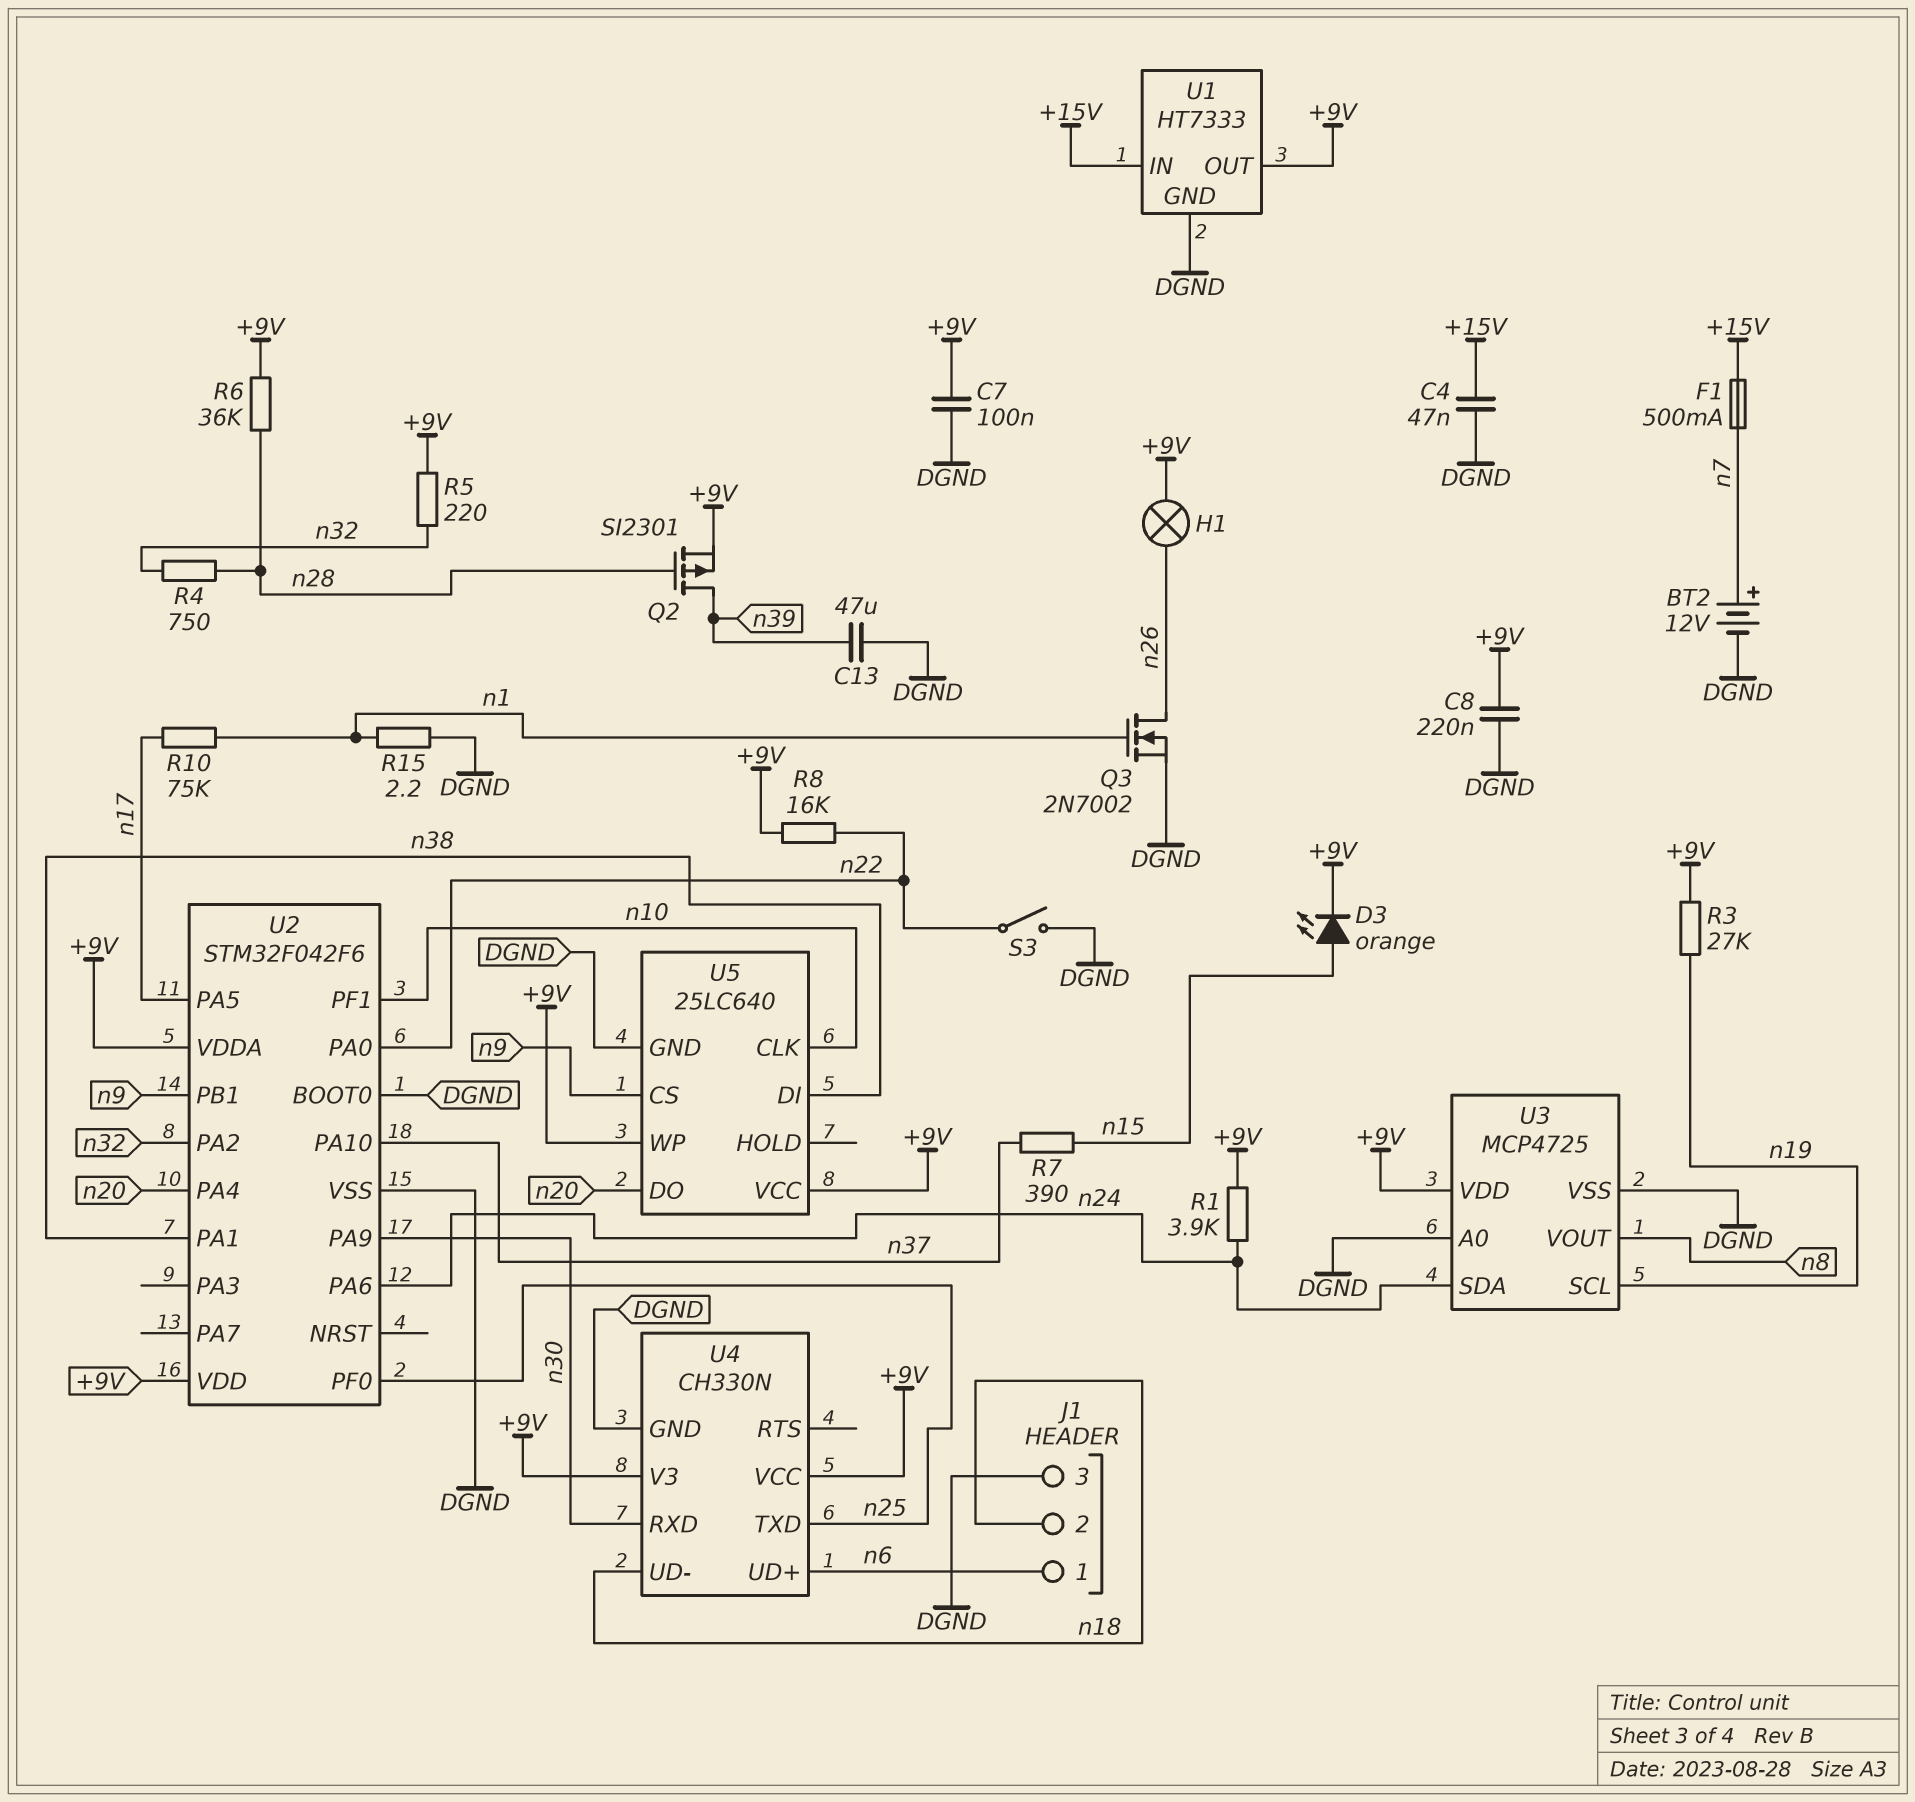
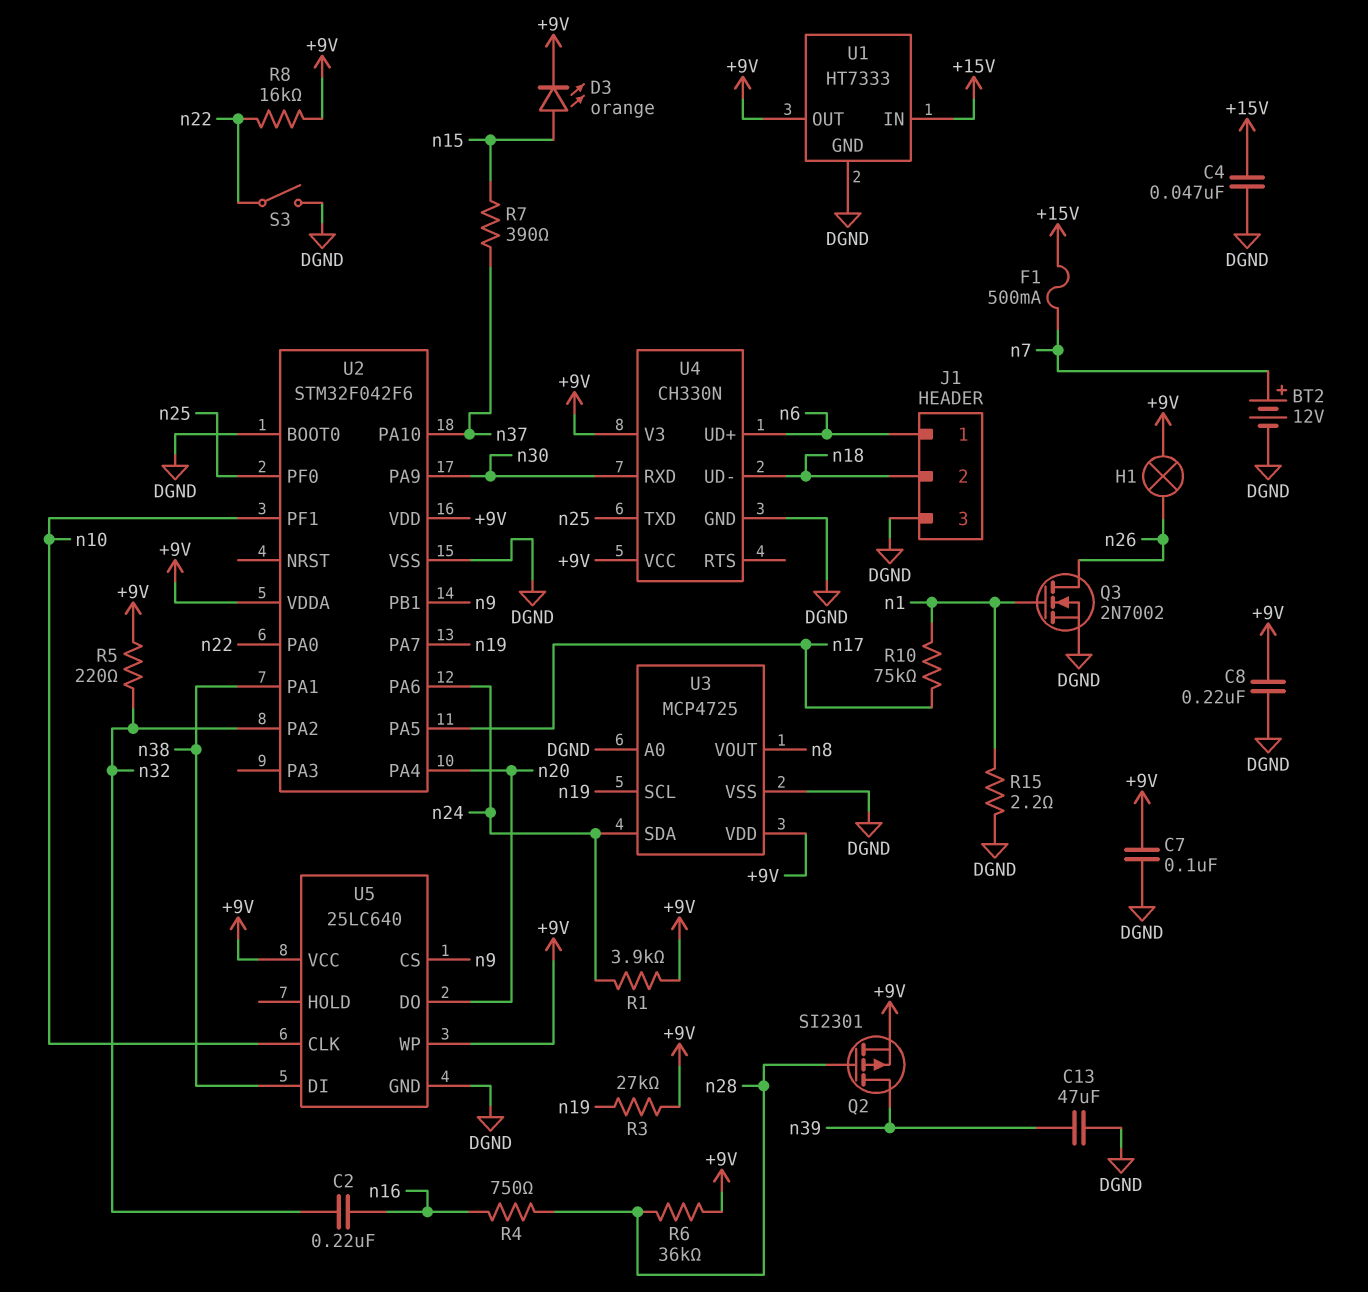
C2: none -> 220nF (n16, n32)
R4: 750 (n28, n32) -> 750 (n16, n28)
U2 pin PA7: none -> n19

